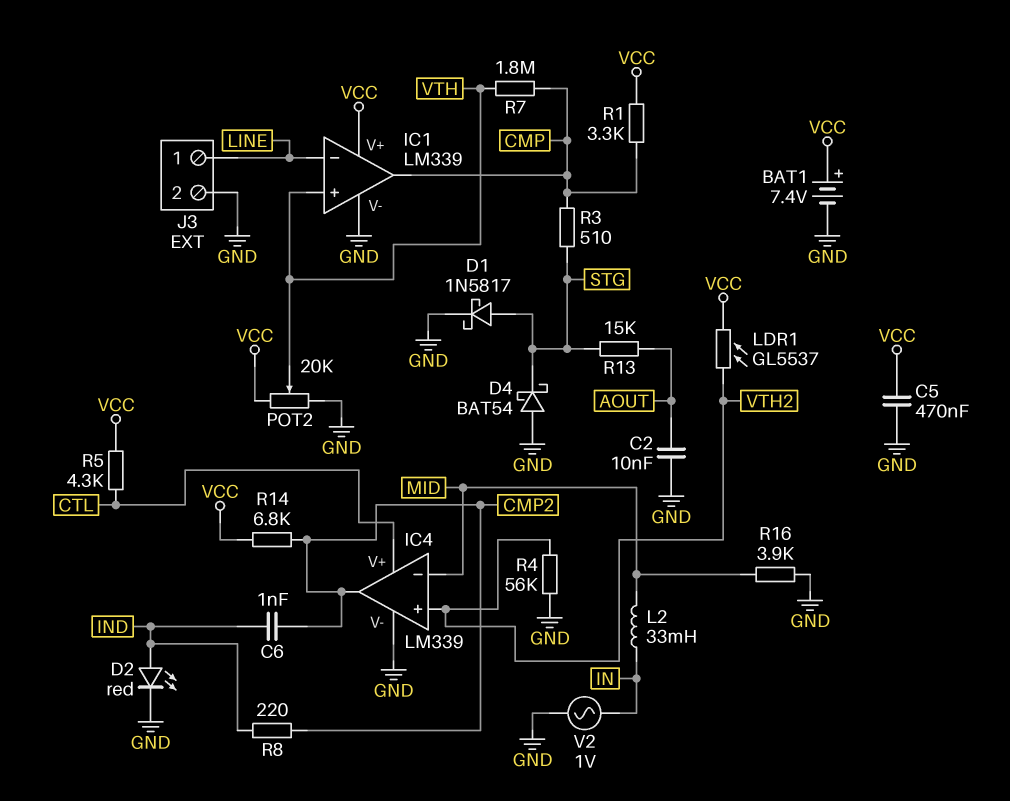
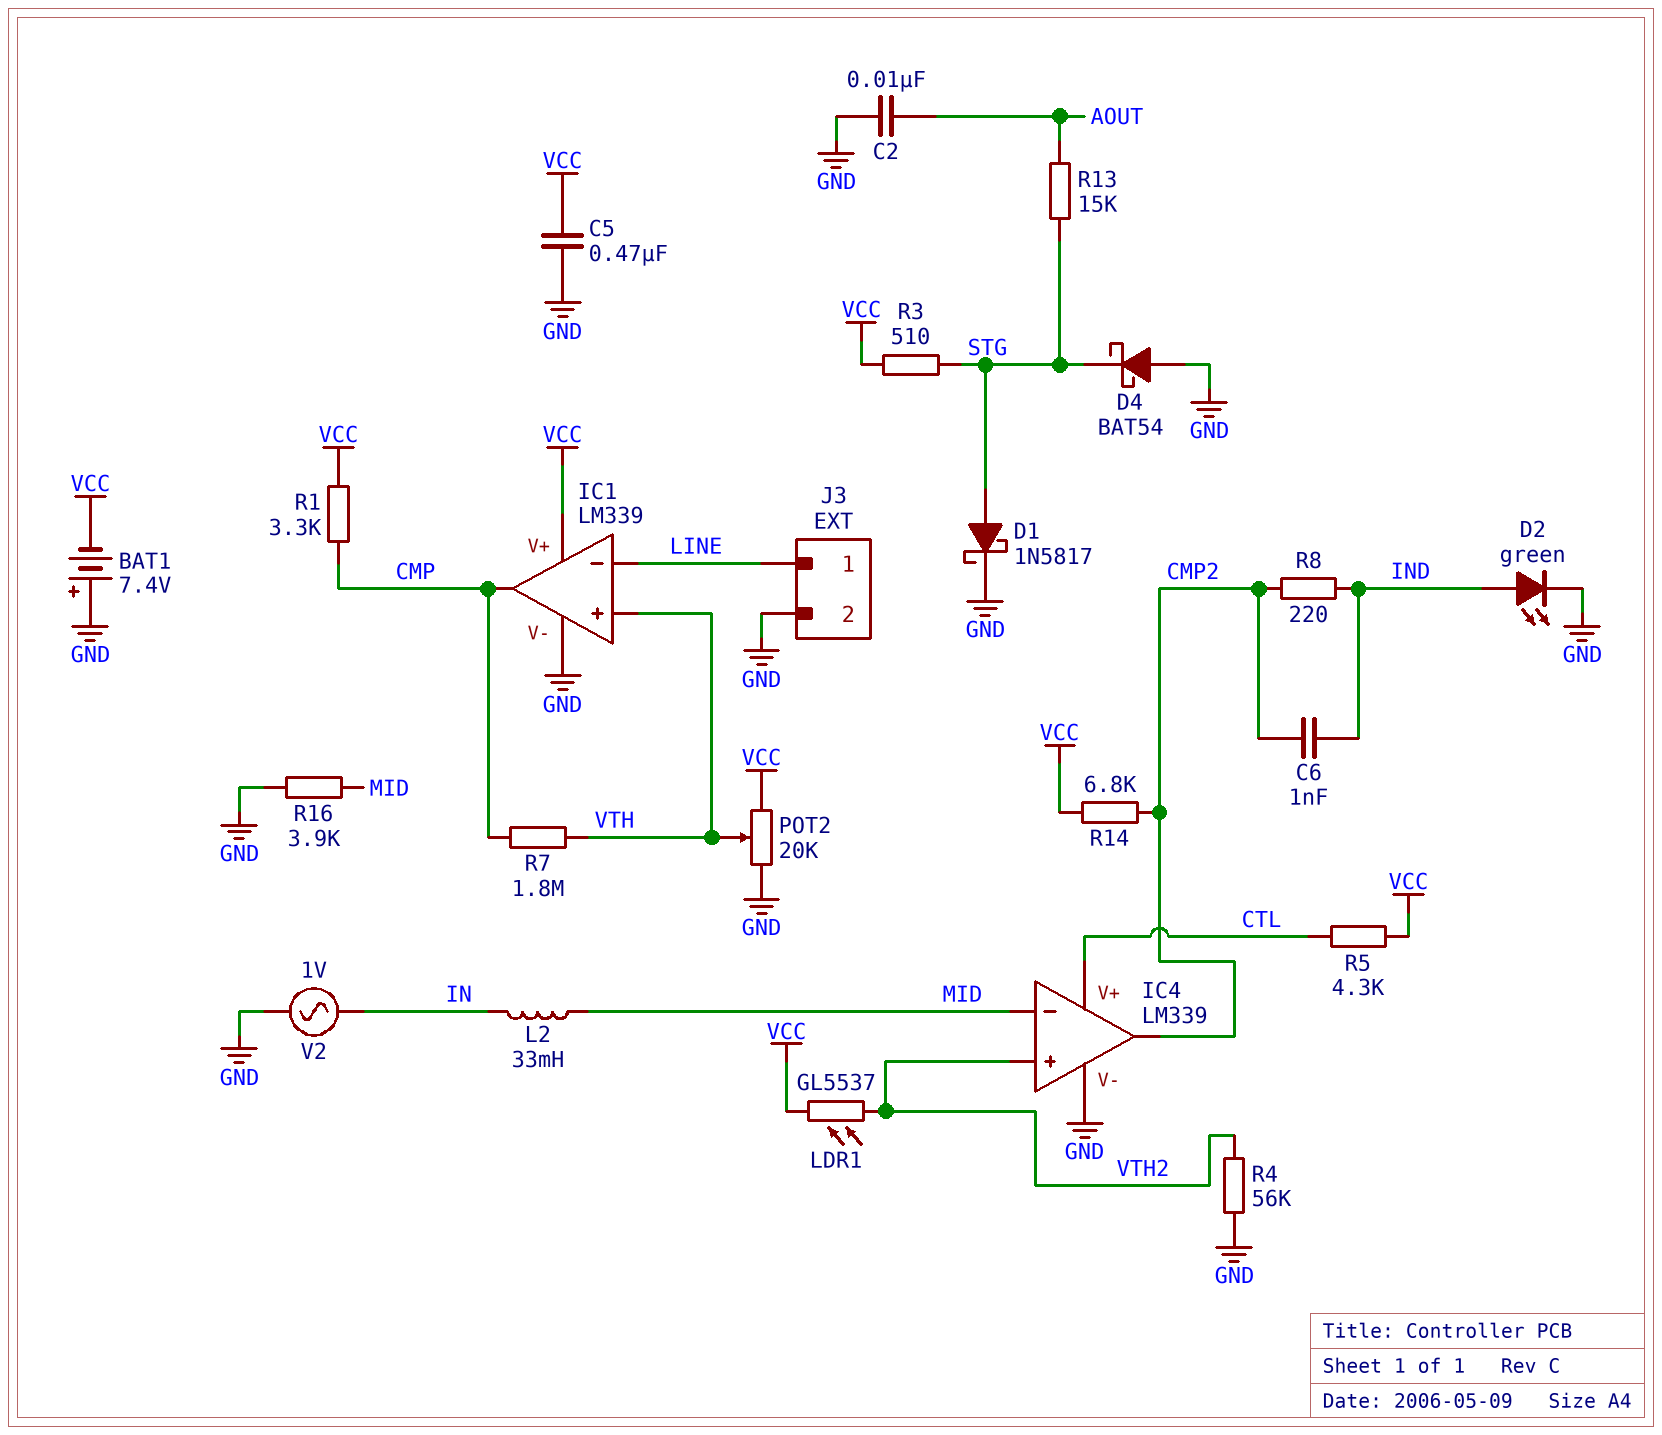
BAT1: 7.4V (plus VCC, minus GND) -> 7.4V (plus GND, minus VCC)
D2: LED red (A IND, K GND) -> LED green (A IND, K GND)
R3: 510 (CMP, STG) -> 510 (STG, VCC)

